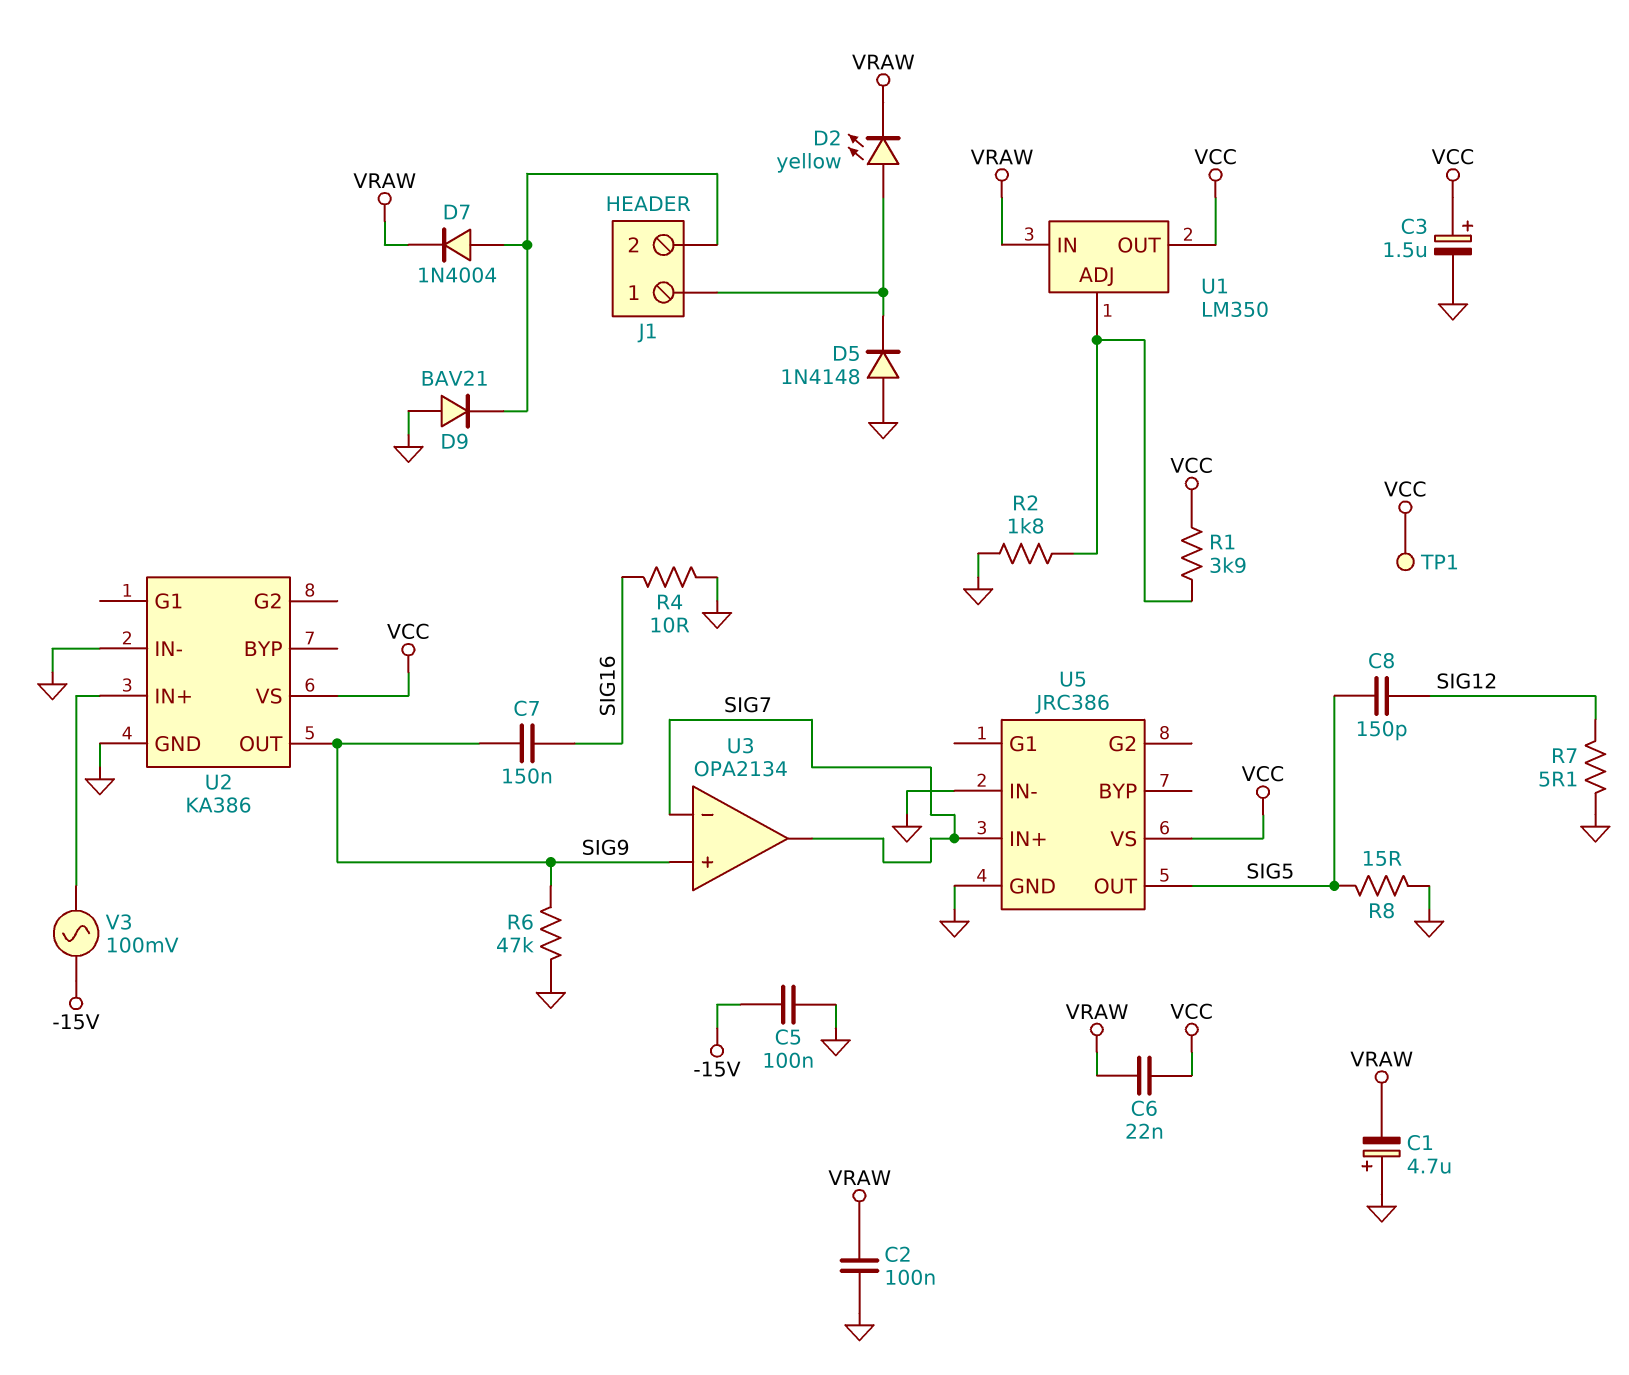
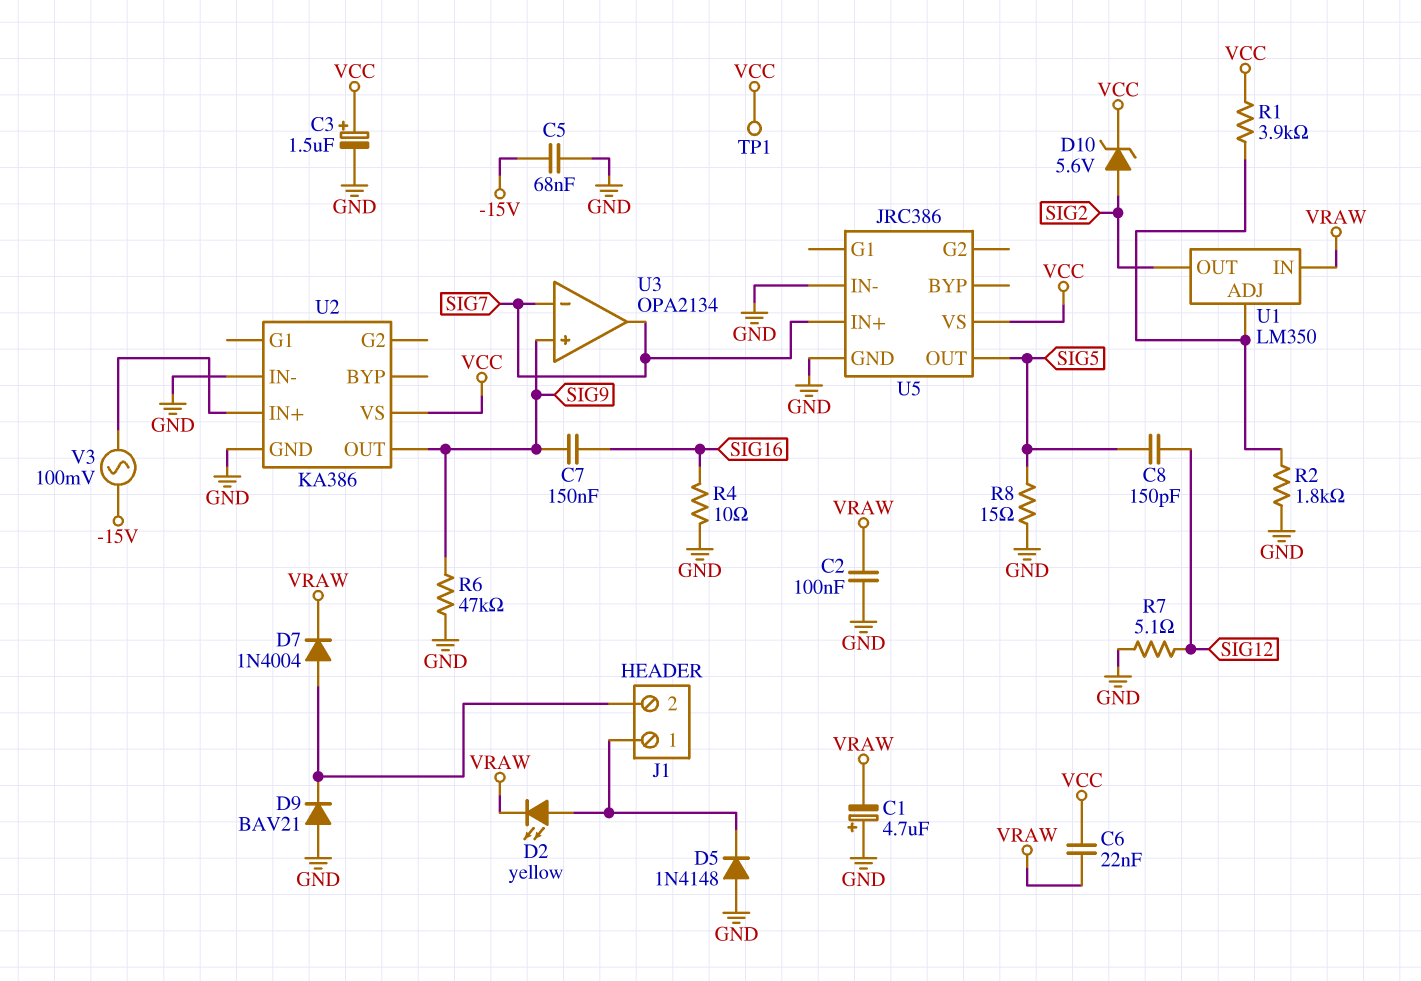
C5: 100nF (-15V, GND) -> 68nF (-15V, GND)
D10: none -> zener 5.6V (A SIG2, K VCC)
U1 pin OUT: VCC -> SIG2

